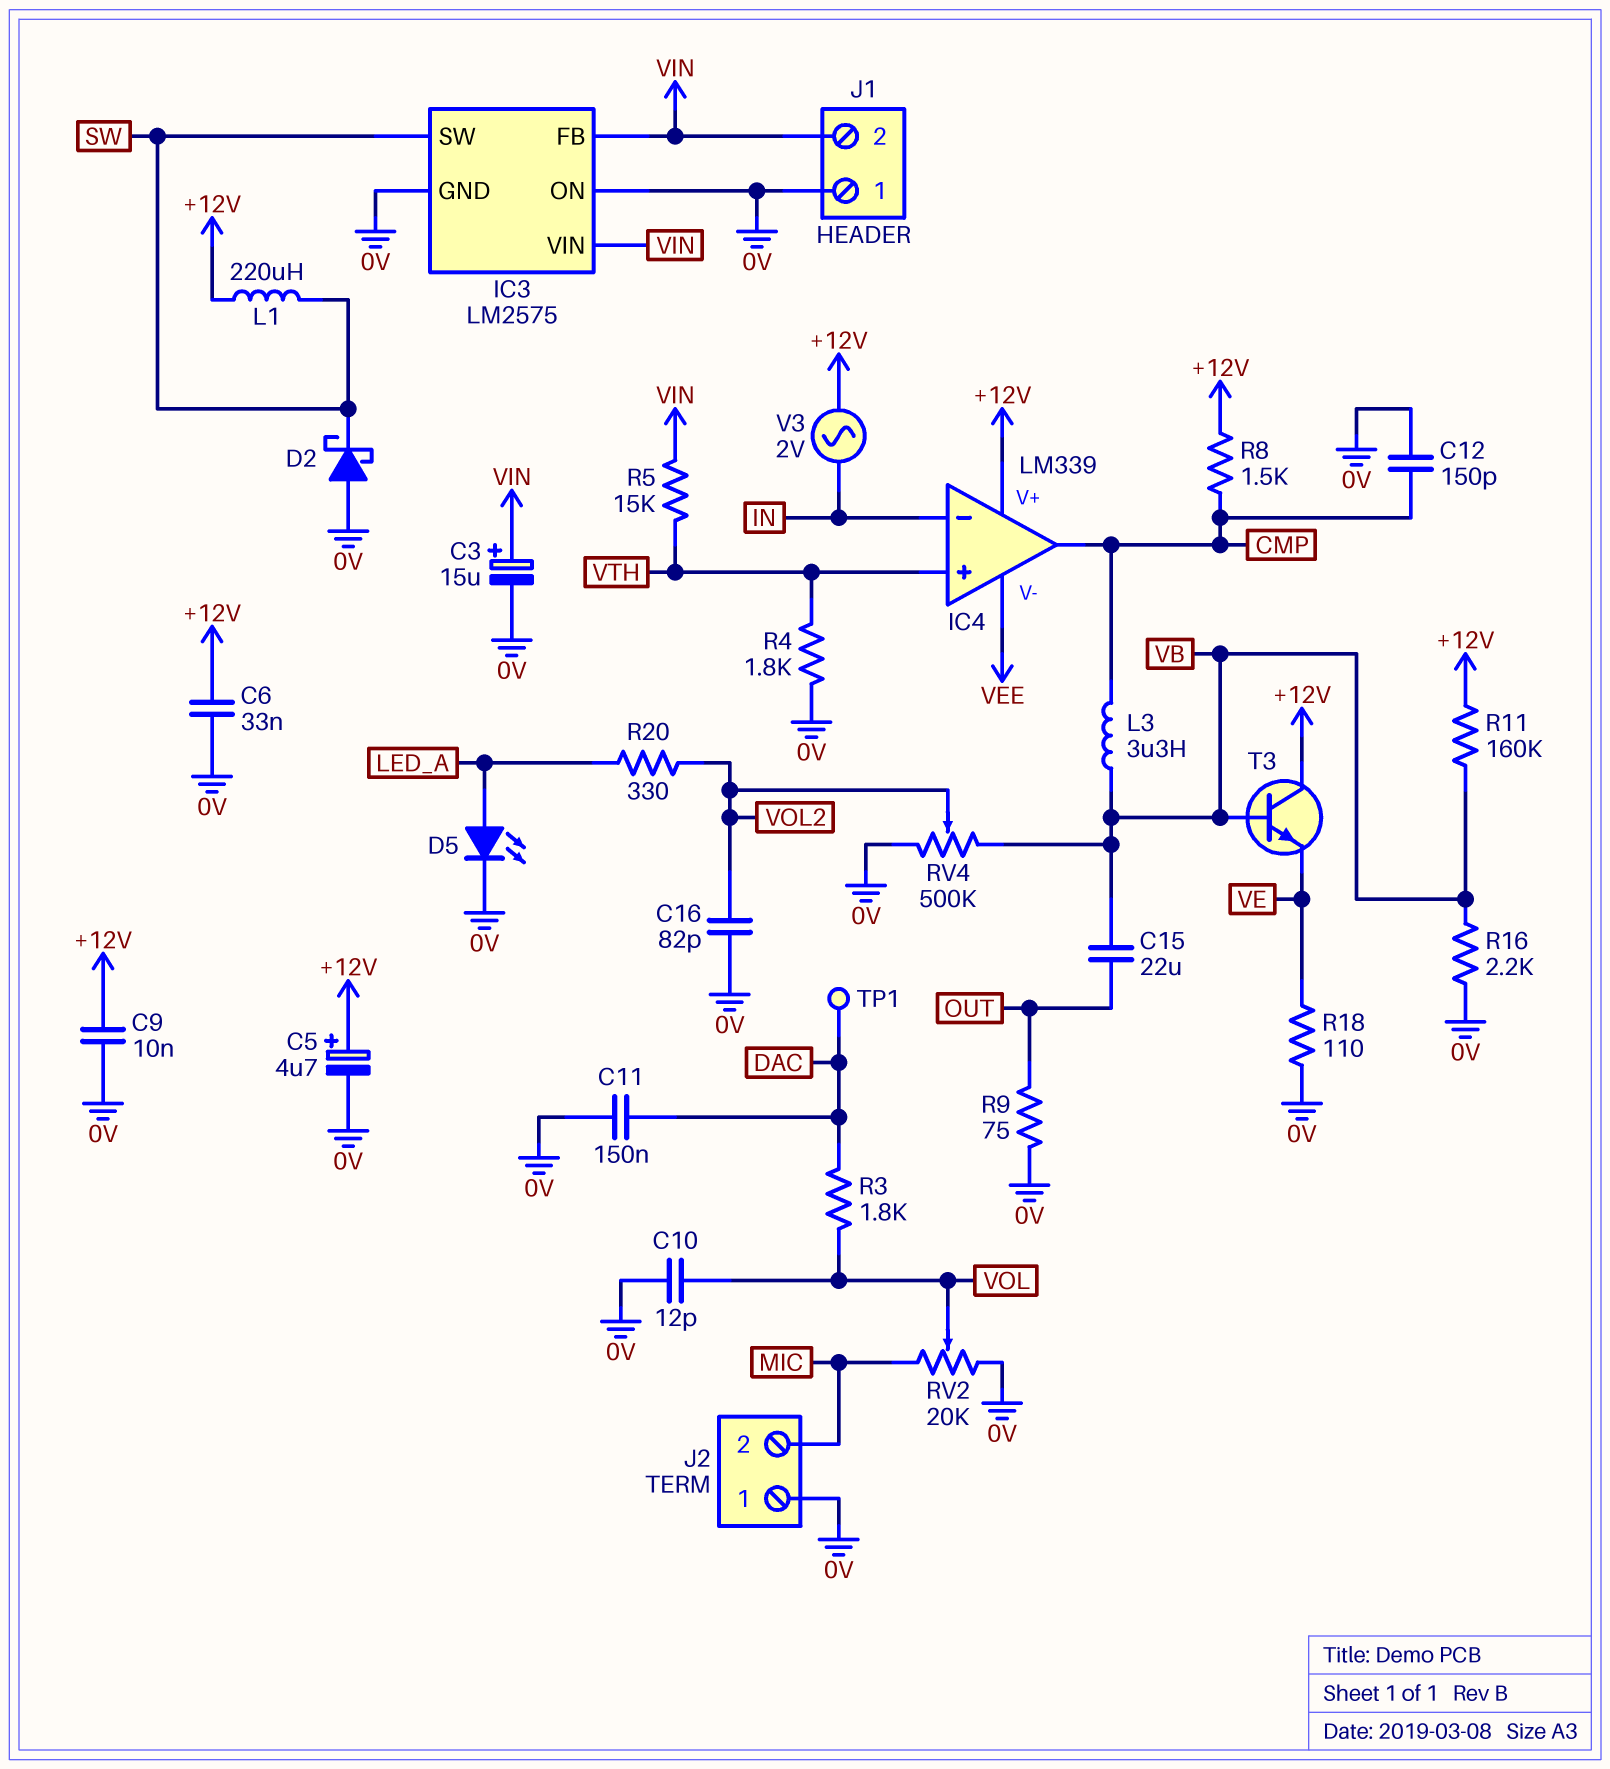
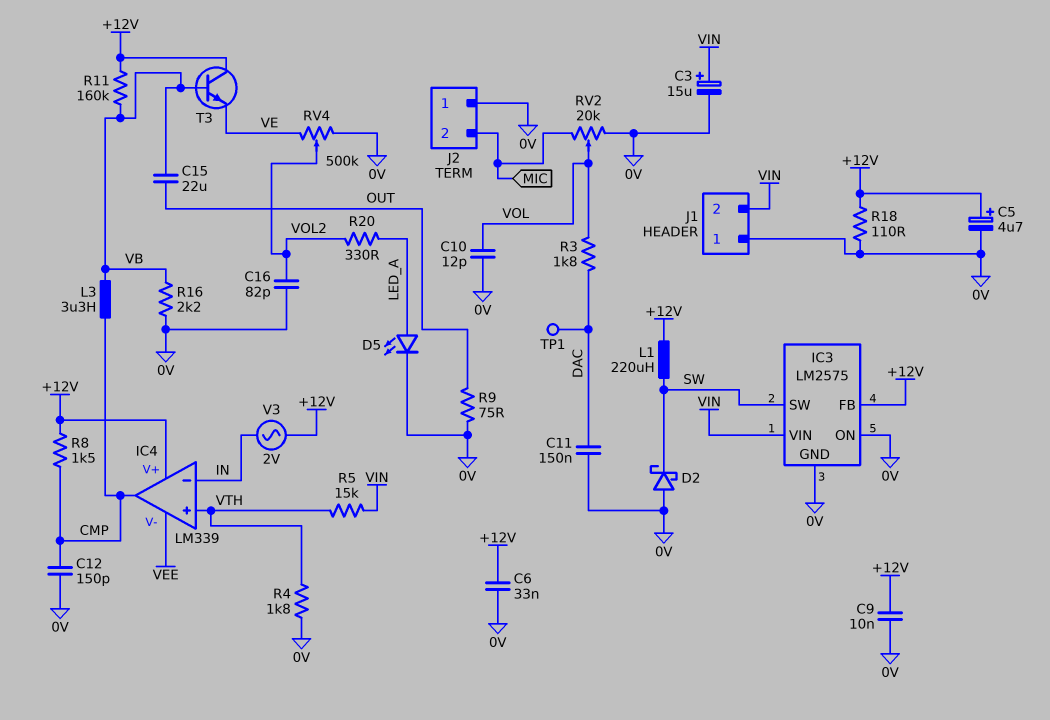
IC3 pin FB: VIN -> +12V
R18: 110 (0V, VE) -> 110 (+12V, 0V)
RV4: 500k (0V, VB, wiper VOL2) -> 500k (0V, VE, wiper VOL2)

